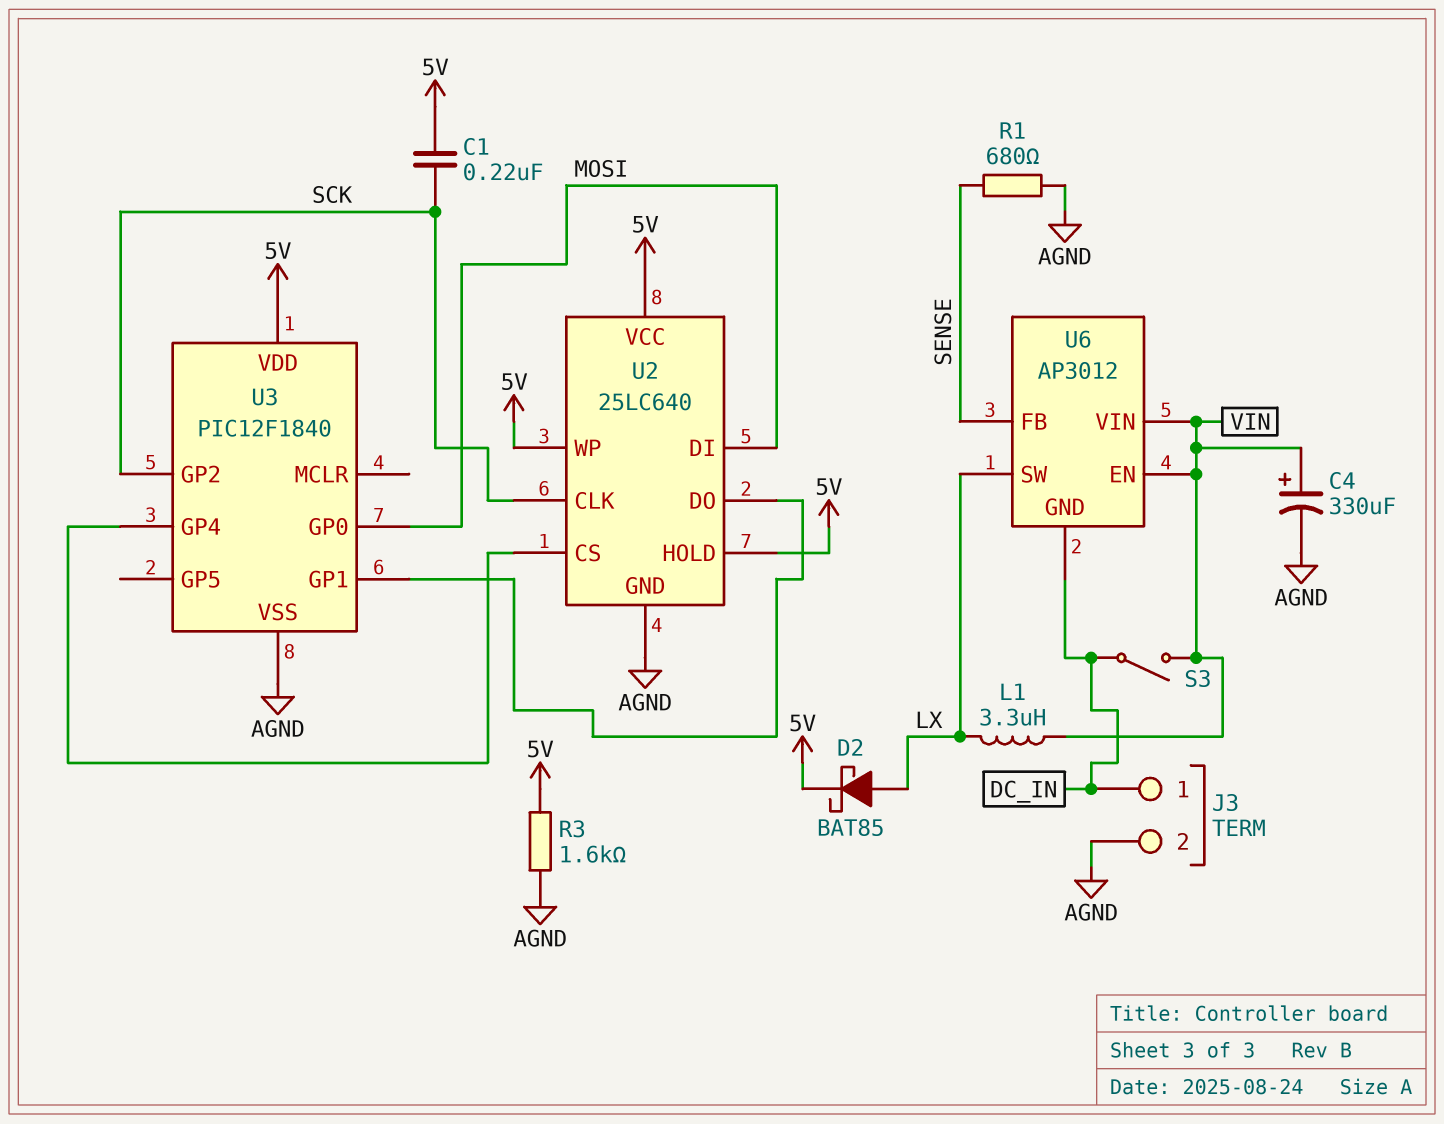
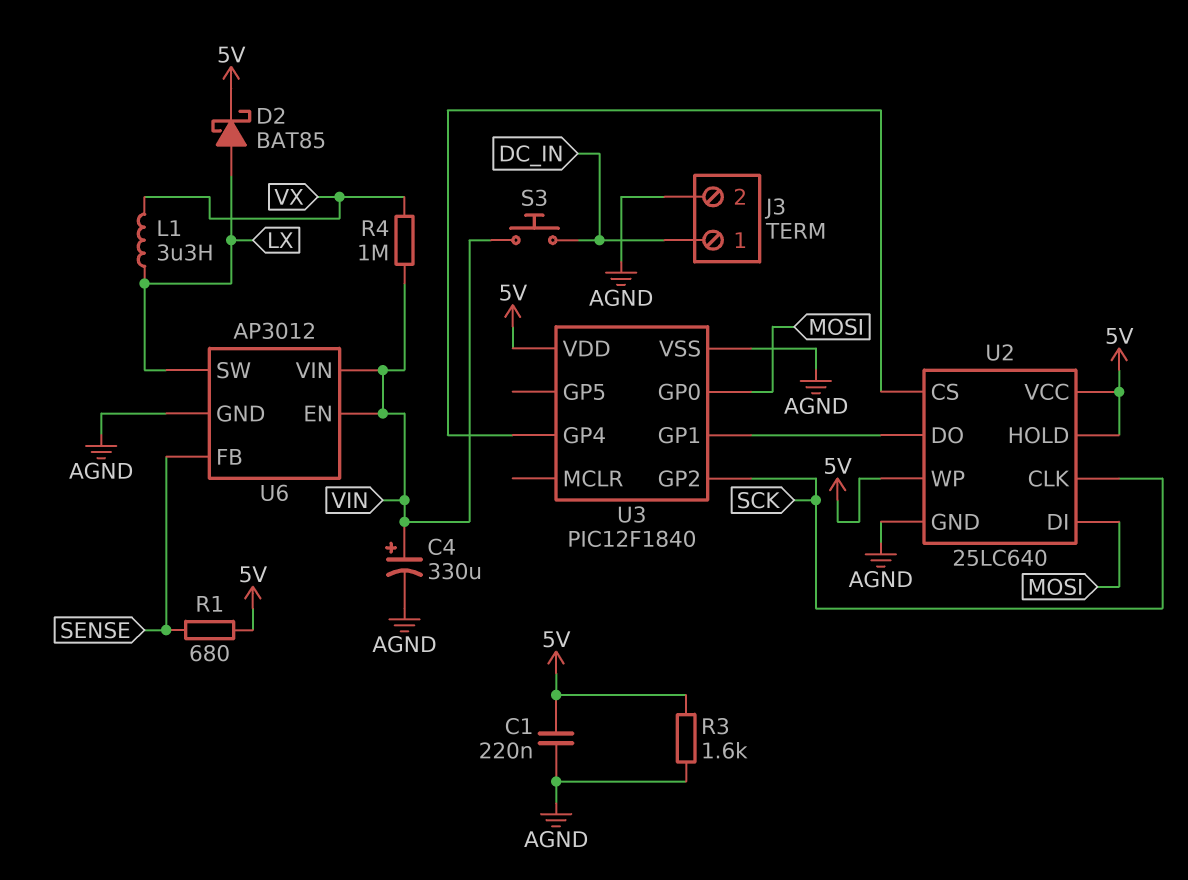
C1: 220nF (5V, SCK) -> 220nF (5V, AGND)
L1: 3.3uH (LX, VIN) -> 3.3uH (LX, VX)
R1: 680 (AGND, SENSE) -> 680 (5V, SENSE)
R4: none -> 1M (VIN, VX)
S3: switch (DC_IN, VIN) -> button (DC_IN, VIN)
U6 pin GND: DC_IN -> AGND

